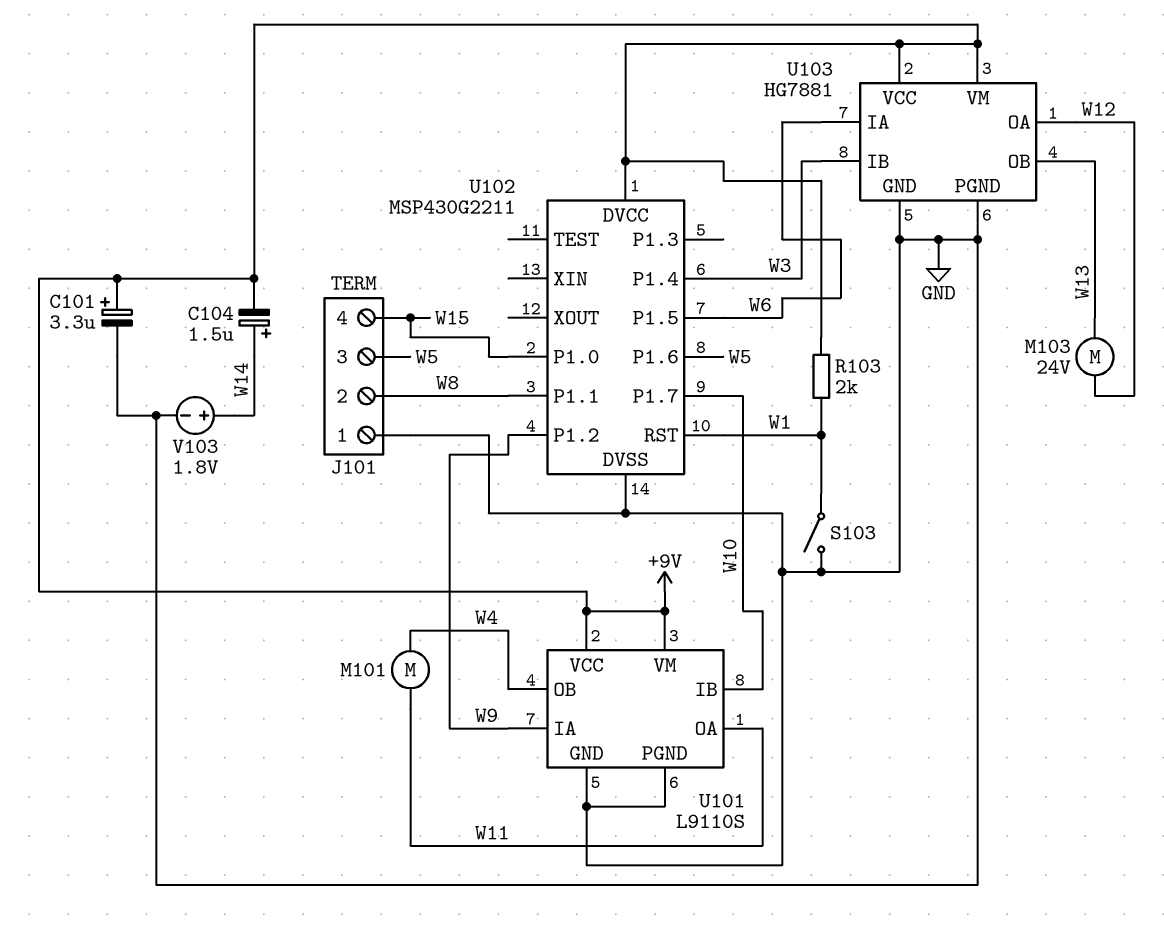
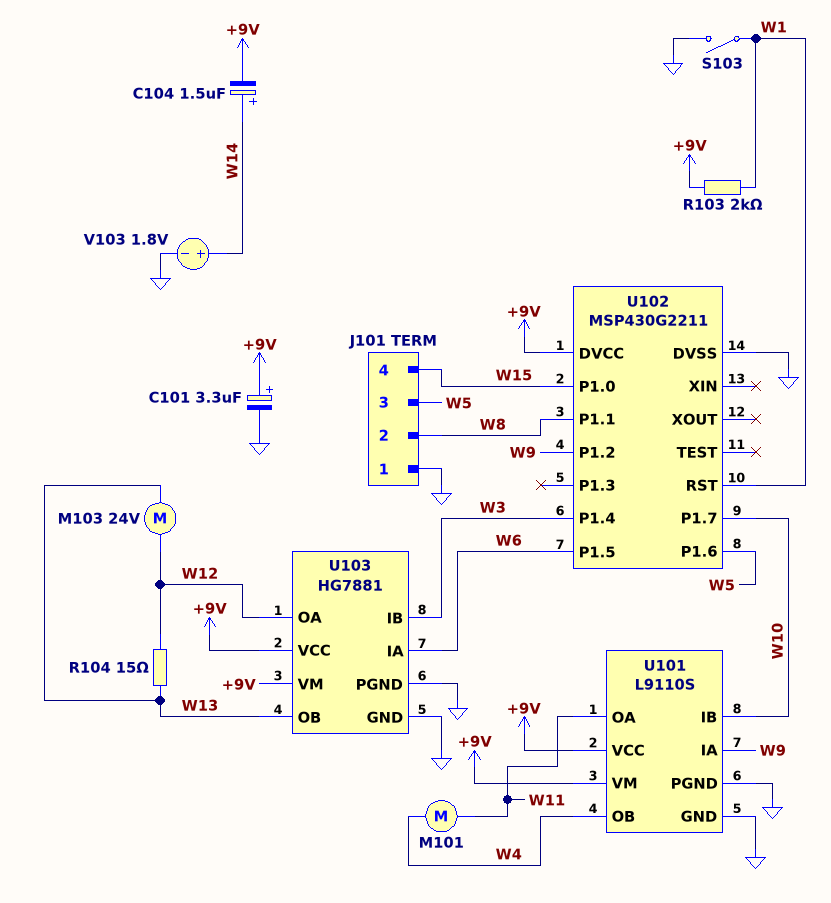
R104: none -> 15 (W12, W13)

